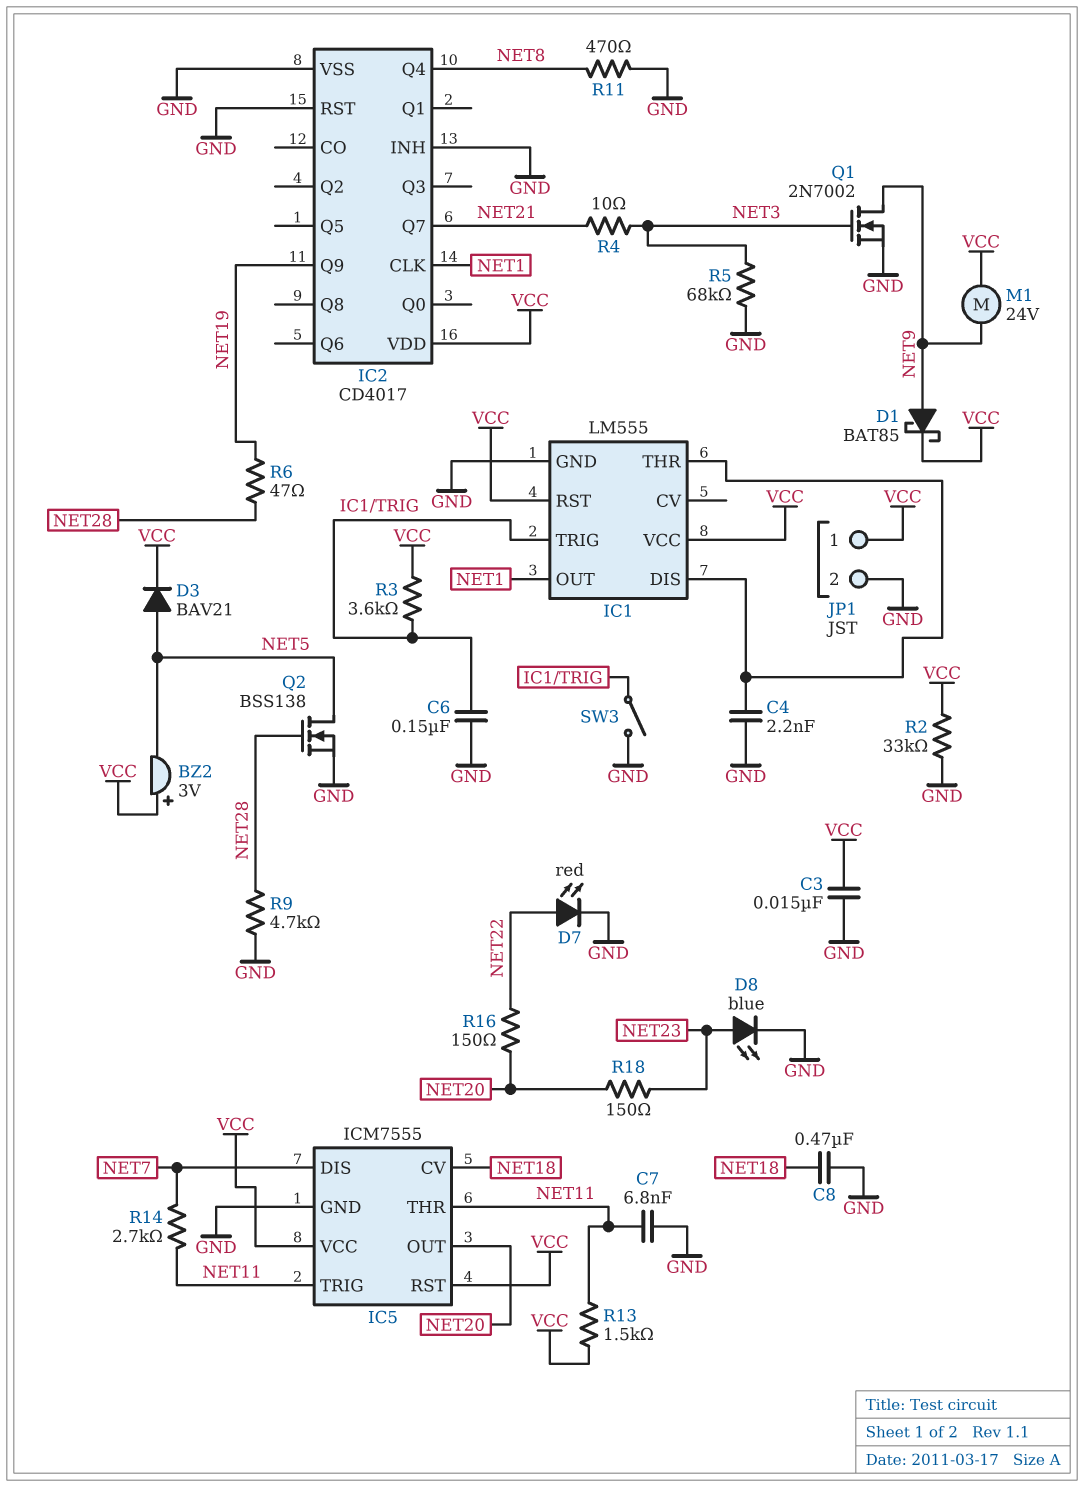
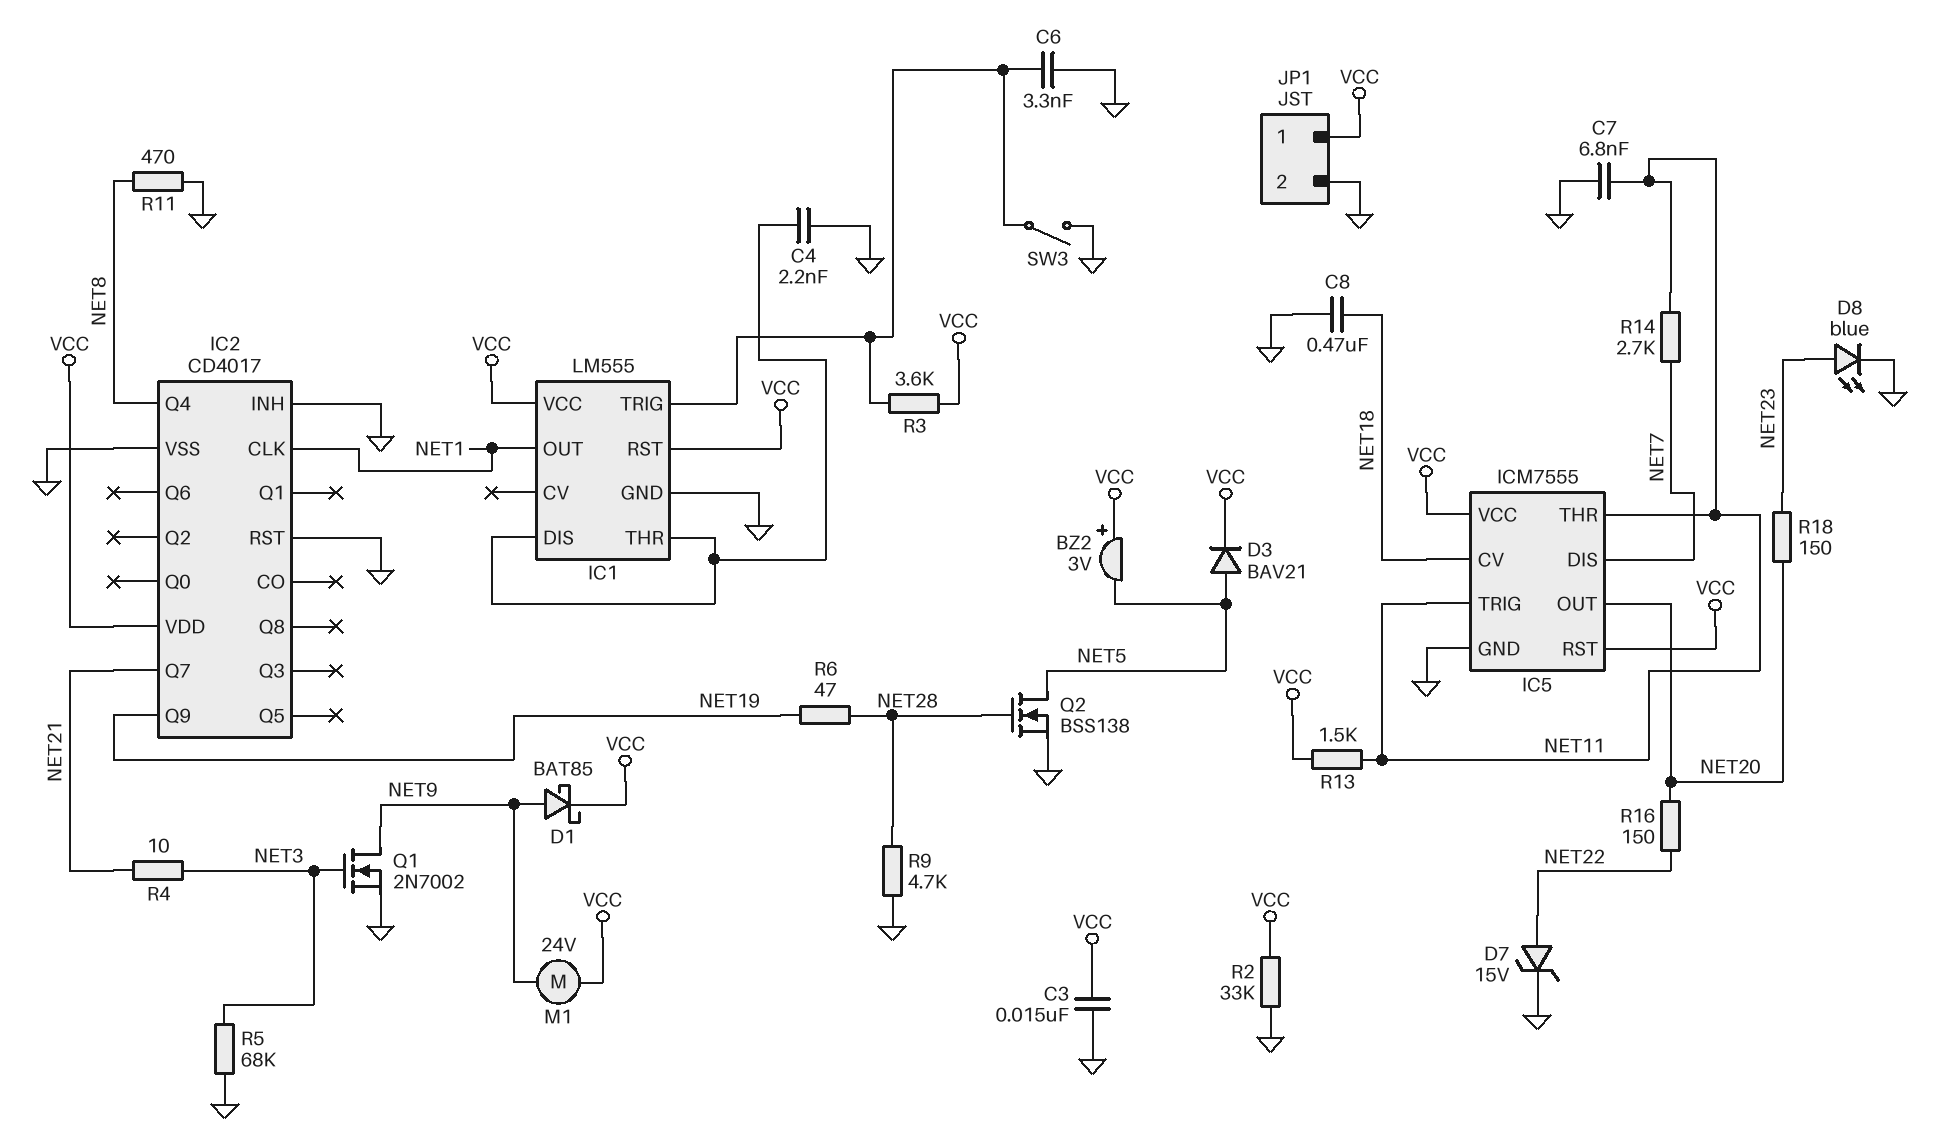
C6: 150nF (GND, IC1/TRIG) -> 3.3nF (GND, IC1/TRIG)
D7: LED red (A NET22, K GND) -> zener 15V (A NET22, K GND)

